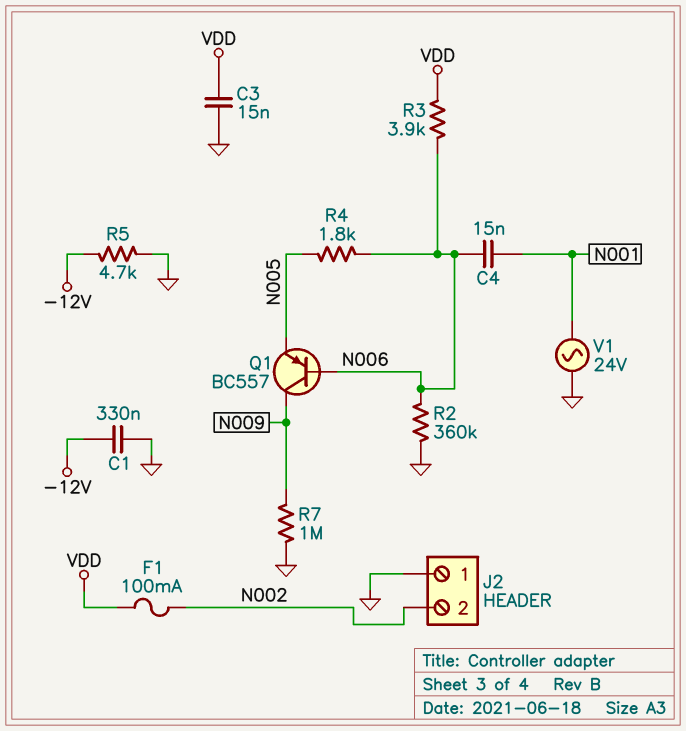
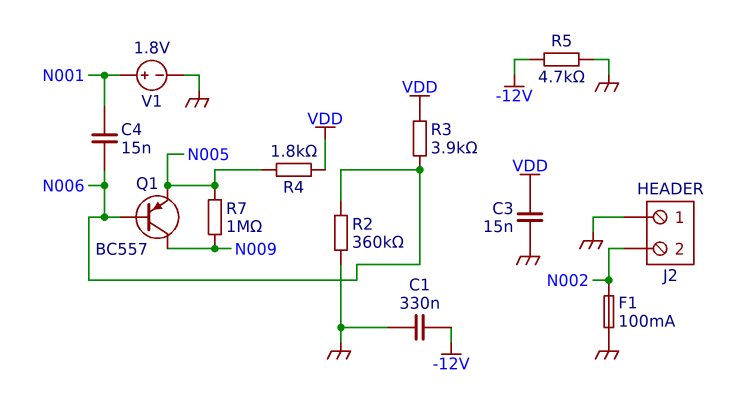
F1: 100mA (N002, VDD) -> 100mA (GND, N002)
R4: 1.8k (N005, N006) -> 1.8k (N005, VDD)
R7: 1M (GND, N009) -> 1M (N005, N009)
V1: AC 24V (GND, N001) -> 1.8V (plus N001, minus GND)

